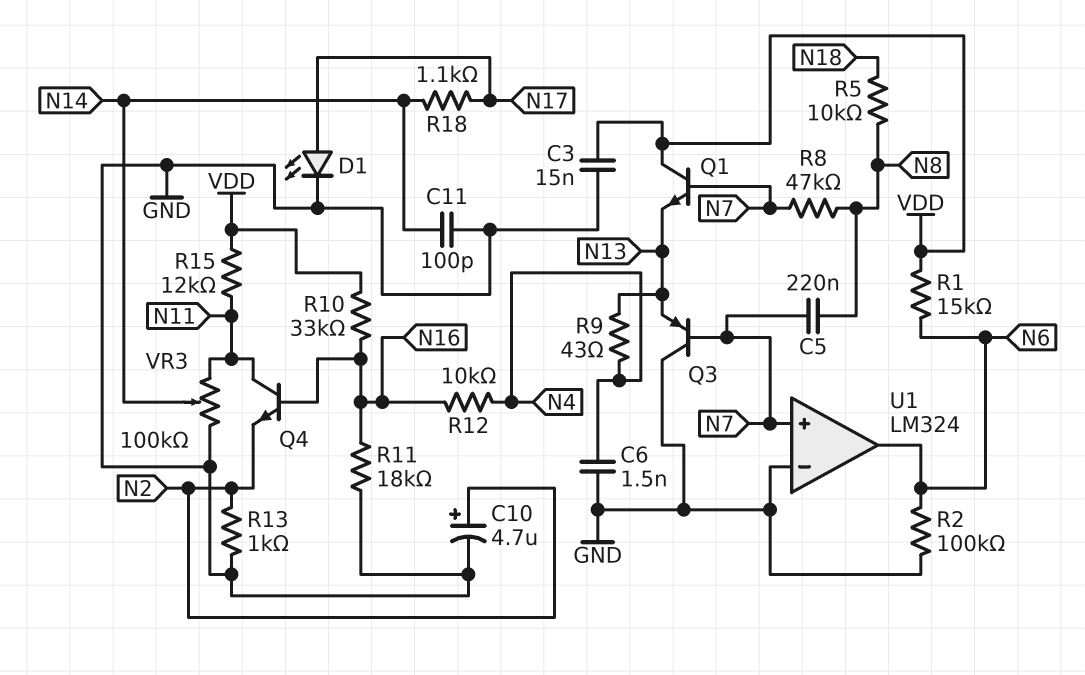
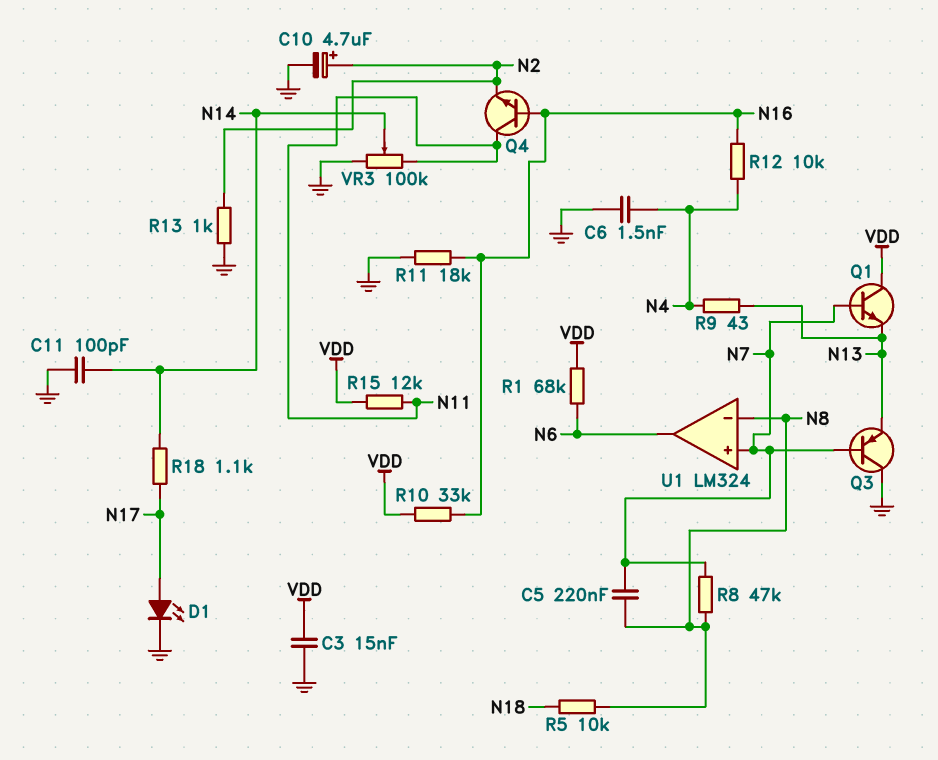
R1: 15k (N6, VDD) -> 68k (N6, VDD)
R2: 100k (GND, N6) -> none
U1 pin in-: GND -> N8

